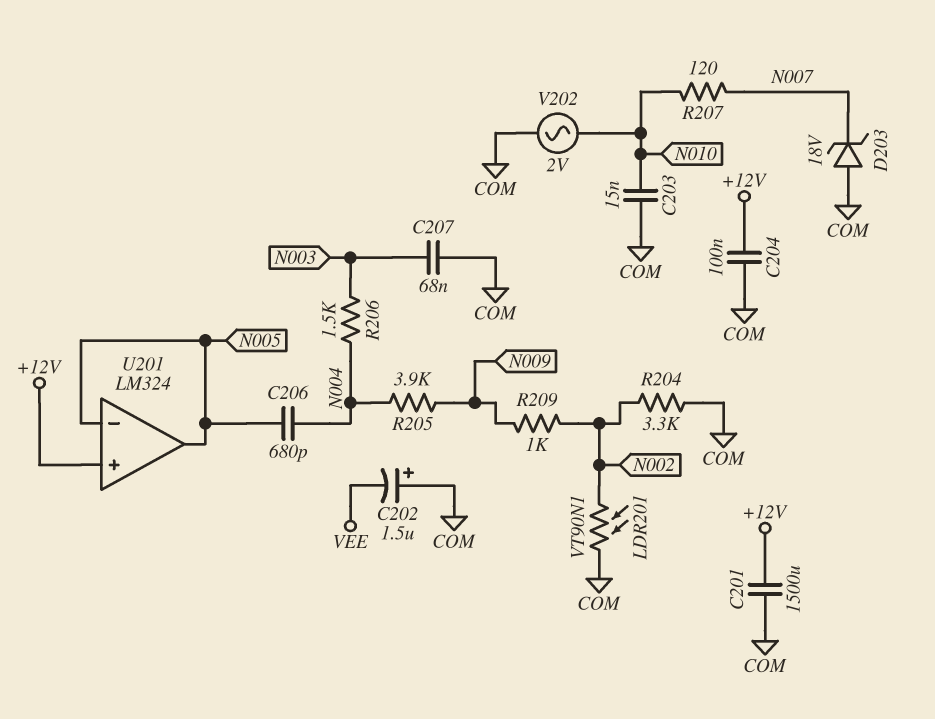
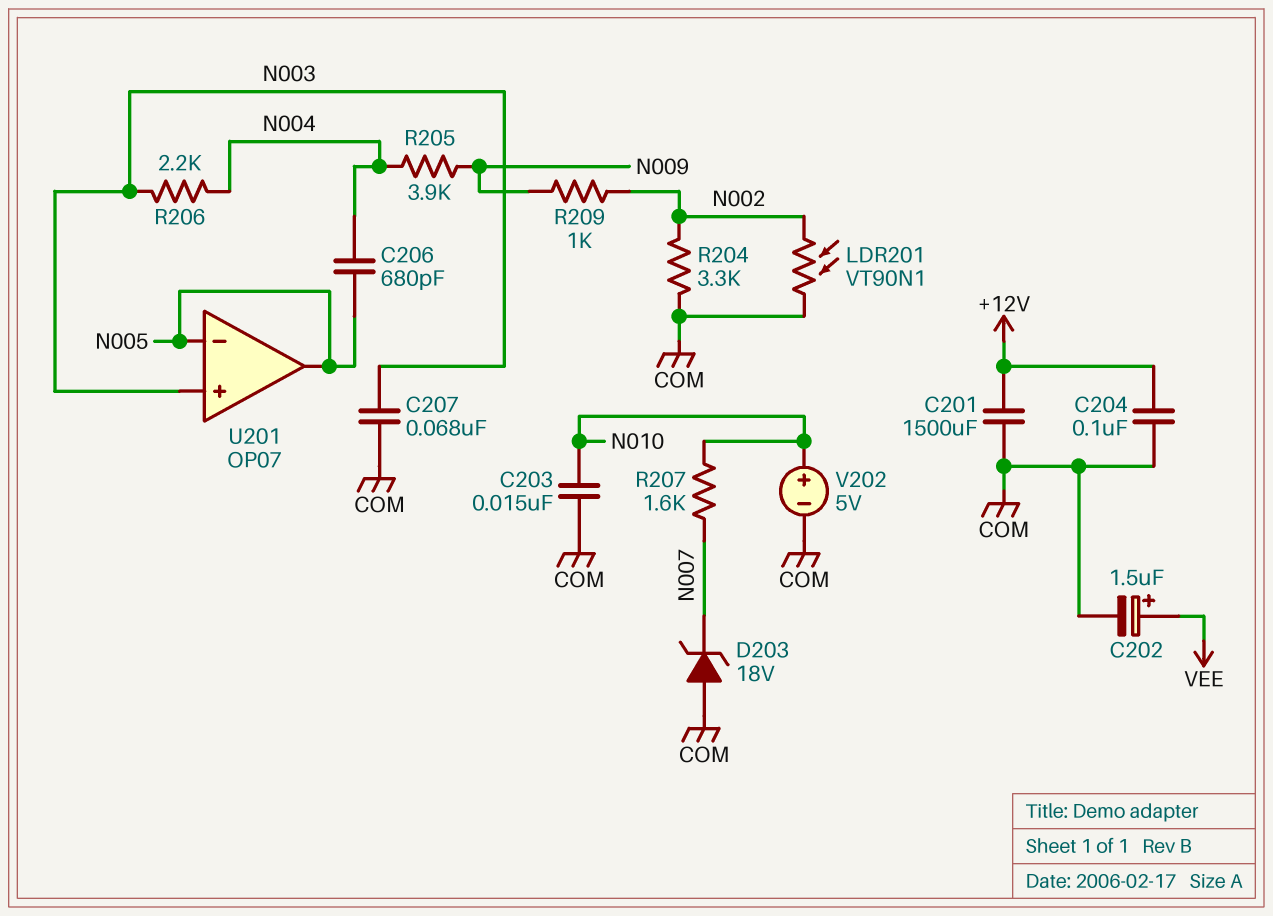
C202: 1.5uF (plus COM, minus VEE) -> 1.5uF (plus VEE, minus COM)
R206: 1.5k (N003, N004) -> 2.2k (N003, N004)
R207: 120 (N007, N010) -> 1.6k (N007, N010)
U201: LM324 -> OP07
U201 pin in+: +12V -> N003
V202: AC 2V (COM, N010) -> 5V (plus N010, minus COM)

